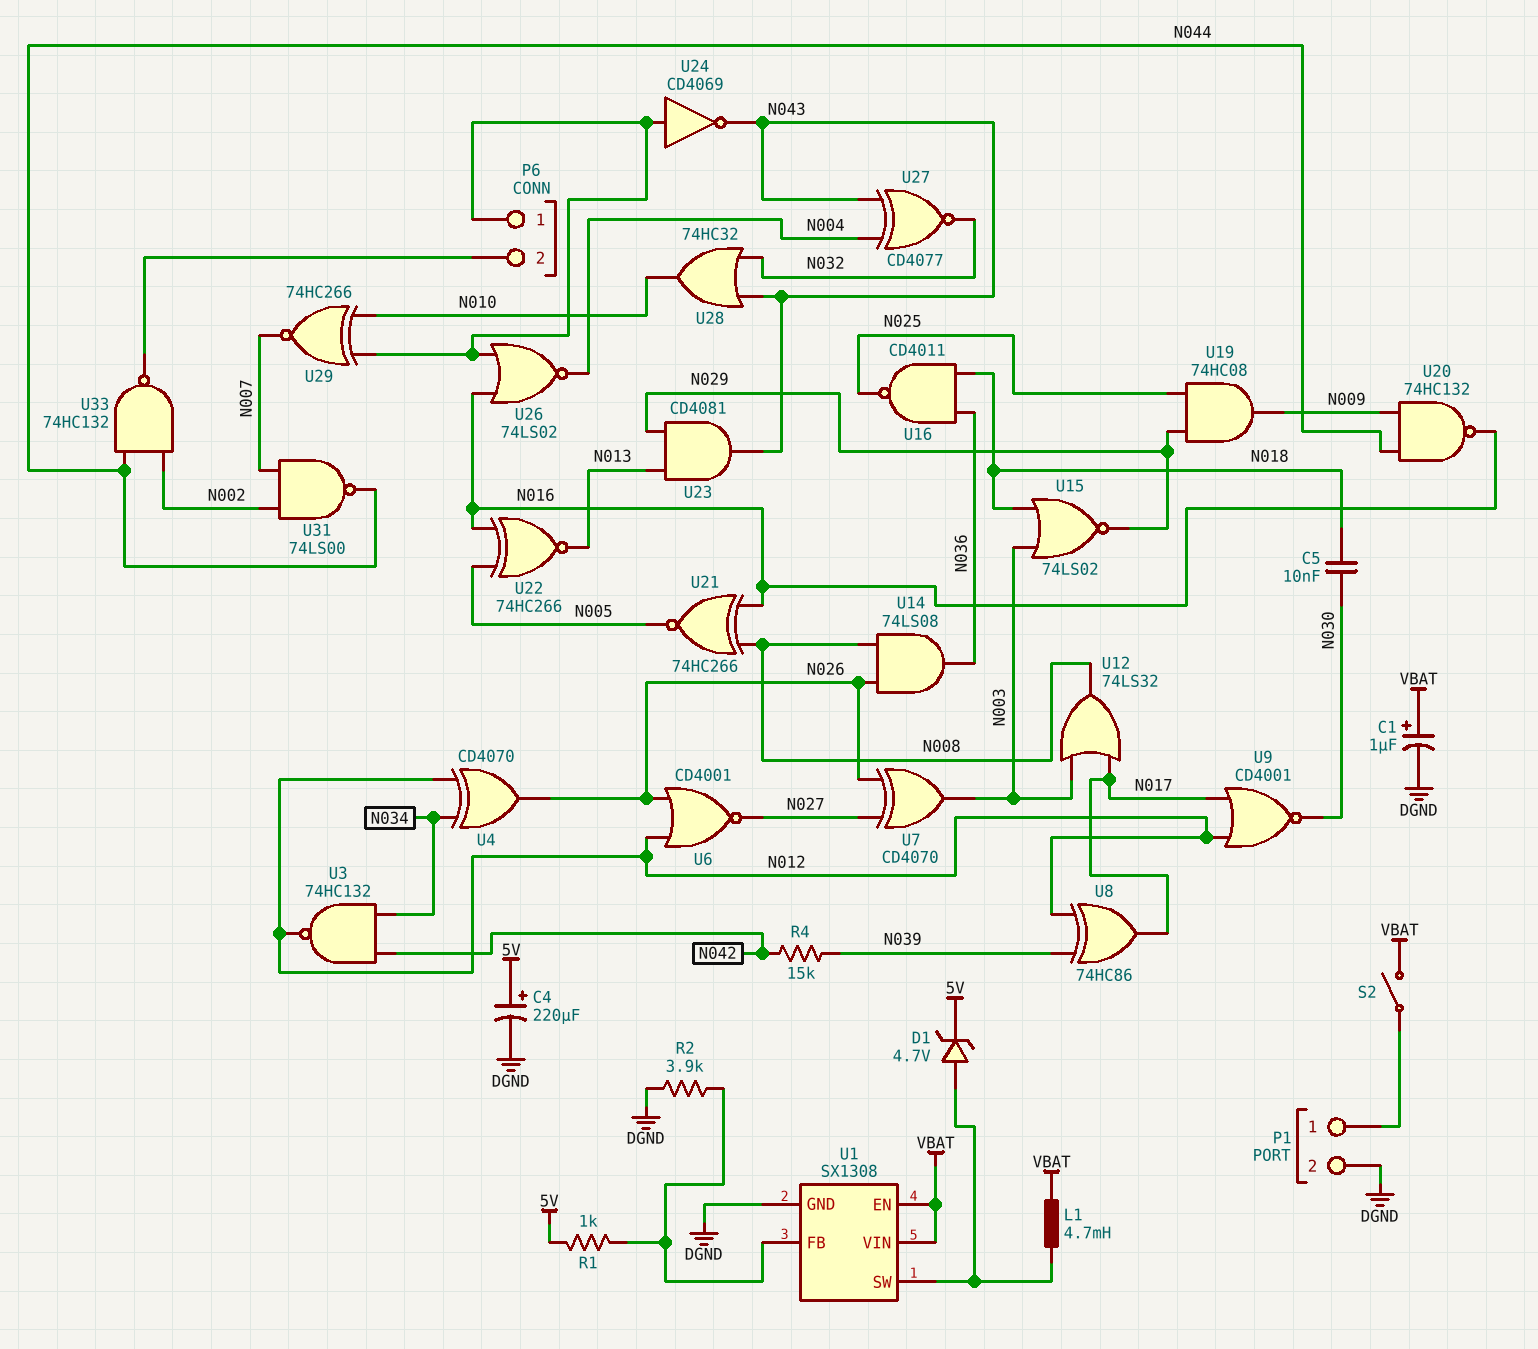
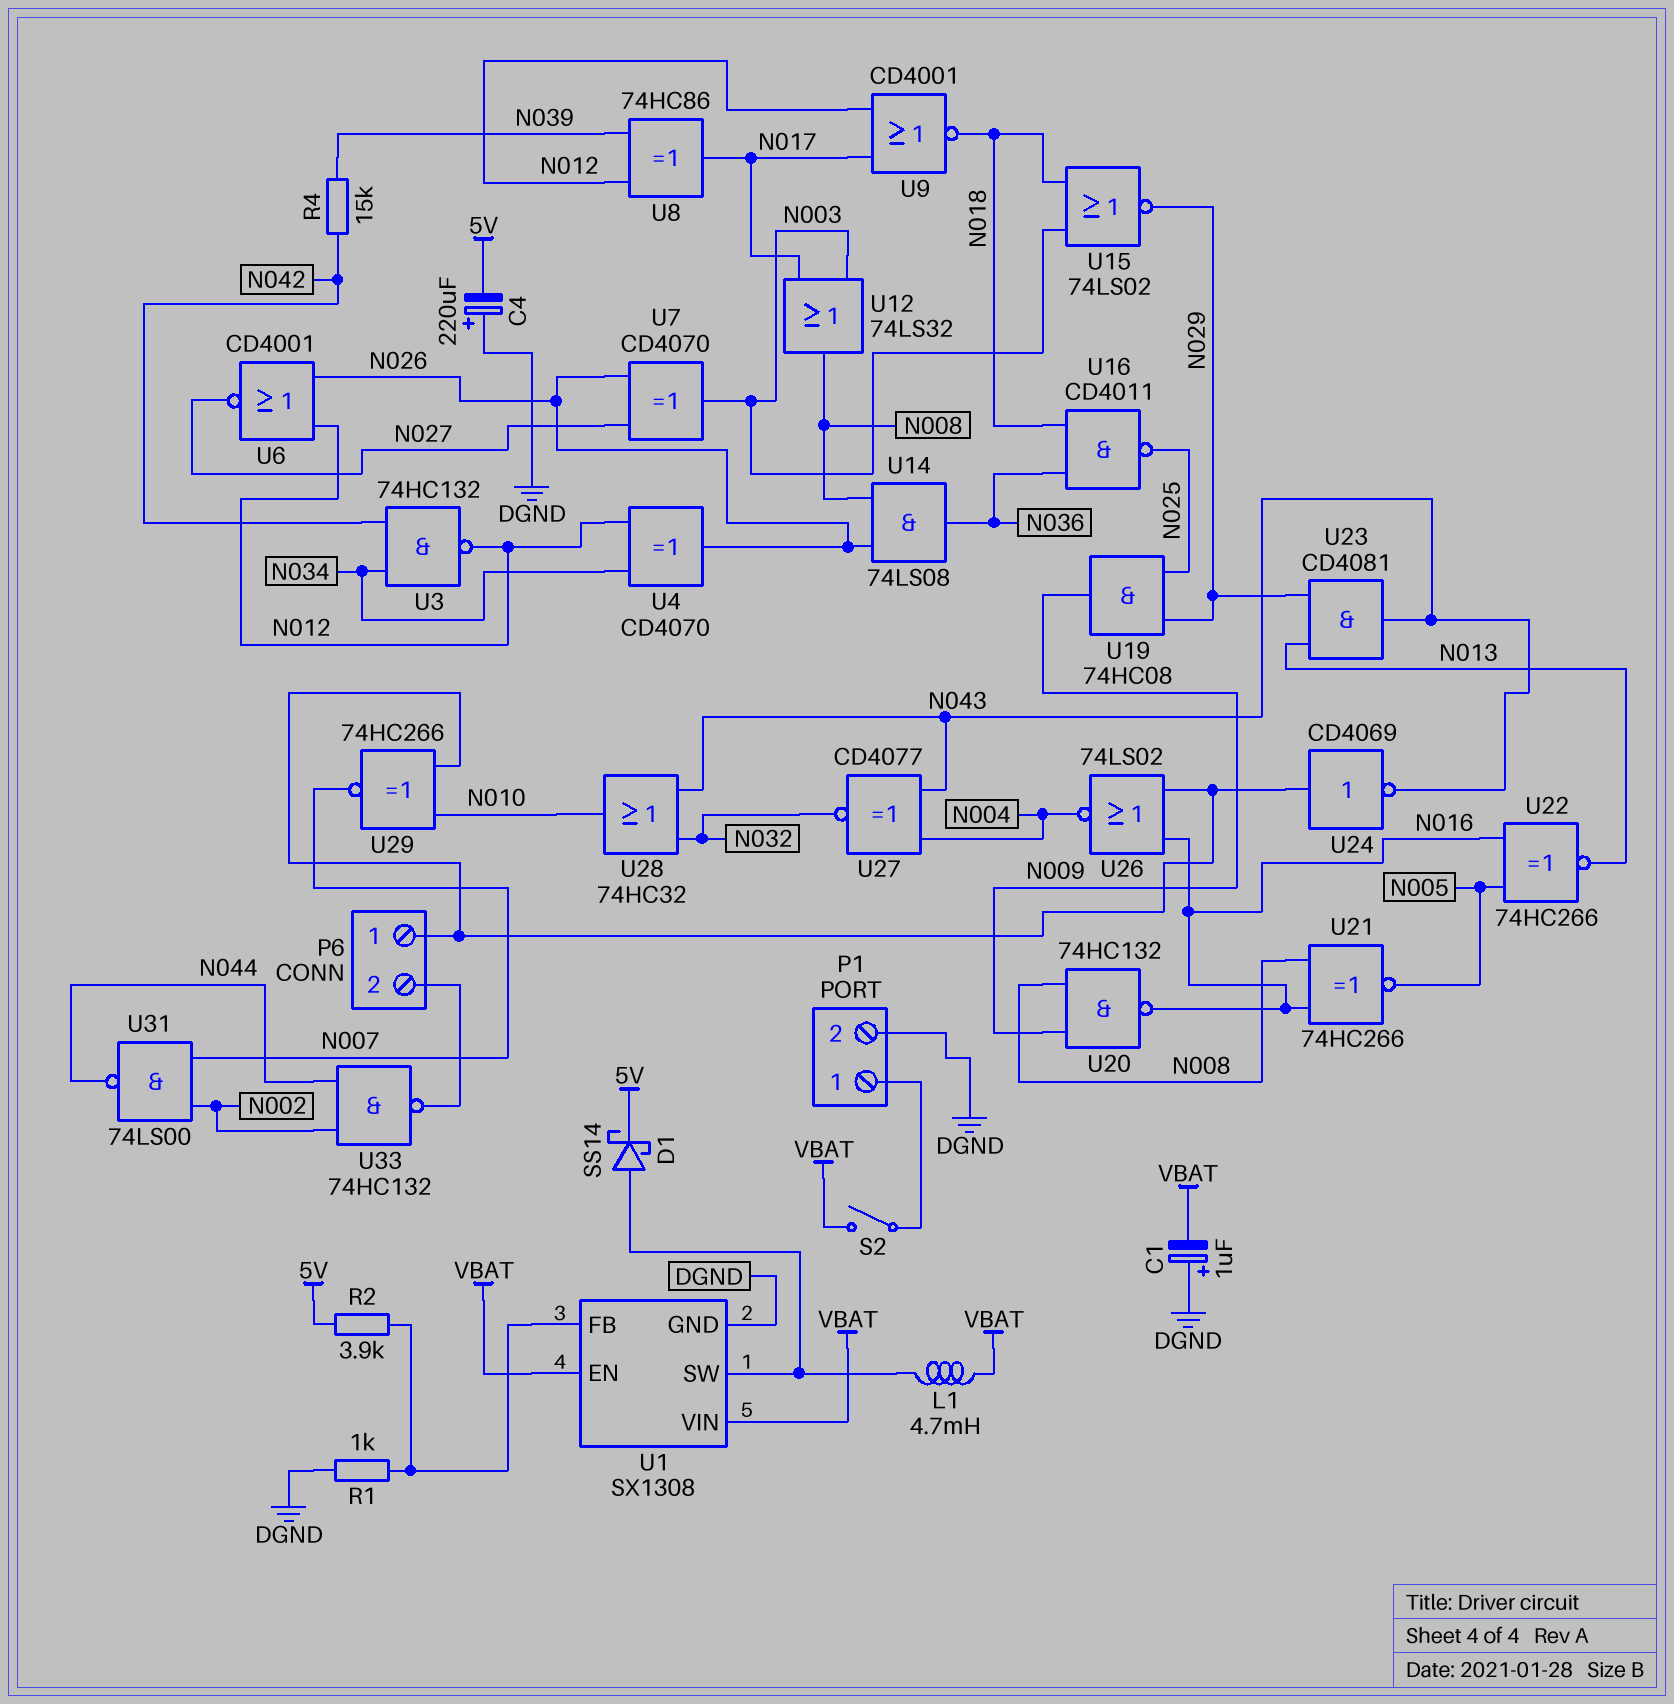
C1: 1uF (plus VBAT, minus DGND) -> 1uF (plus DGND, minus VBAT)
C4: 220uF (plus 5V, minus DGND) -> 220uF (plus DGND, minus 5V)
C5: 10nF (N018, N030) -> none
D1: zener 4.7V (A U1/SW, K 5V) -> schottky SS14 (A U1/SW, K 5V)
R1: 1k (5V, U1/FB) -> 1k (DGND, U1/FB)
R2: 3.9k (DGND, U1/FB) -> 3.9k (5V, U1/FB)
U9: NOR CD4001 (in N012, in N017, out N030) -> NOR CD4001 (in N012, in N017, out N018)
U20: NAND 74HC132 (in N009, in N044, out N016) -> NAND 74HC132 (in N008, in N009, out N016)

